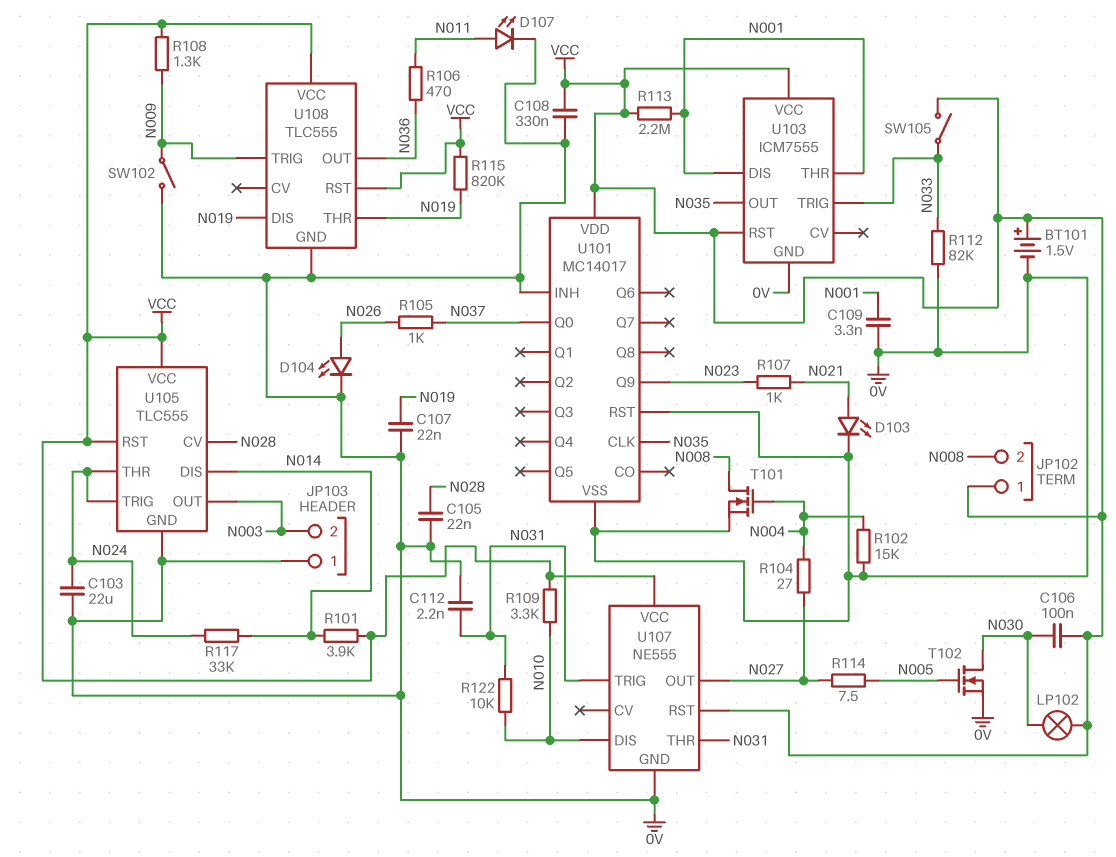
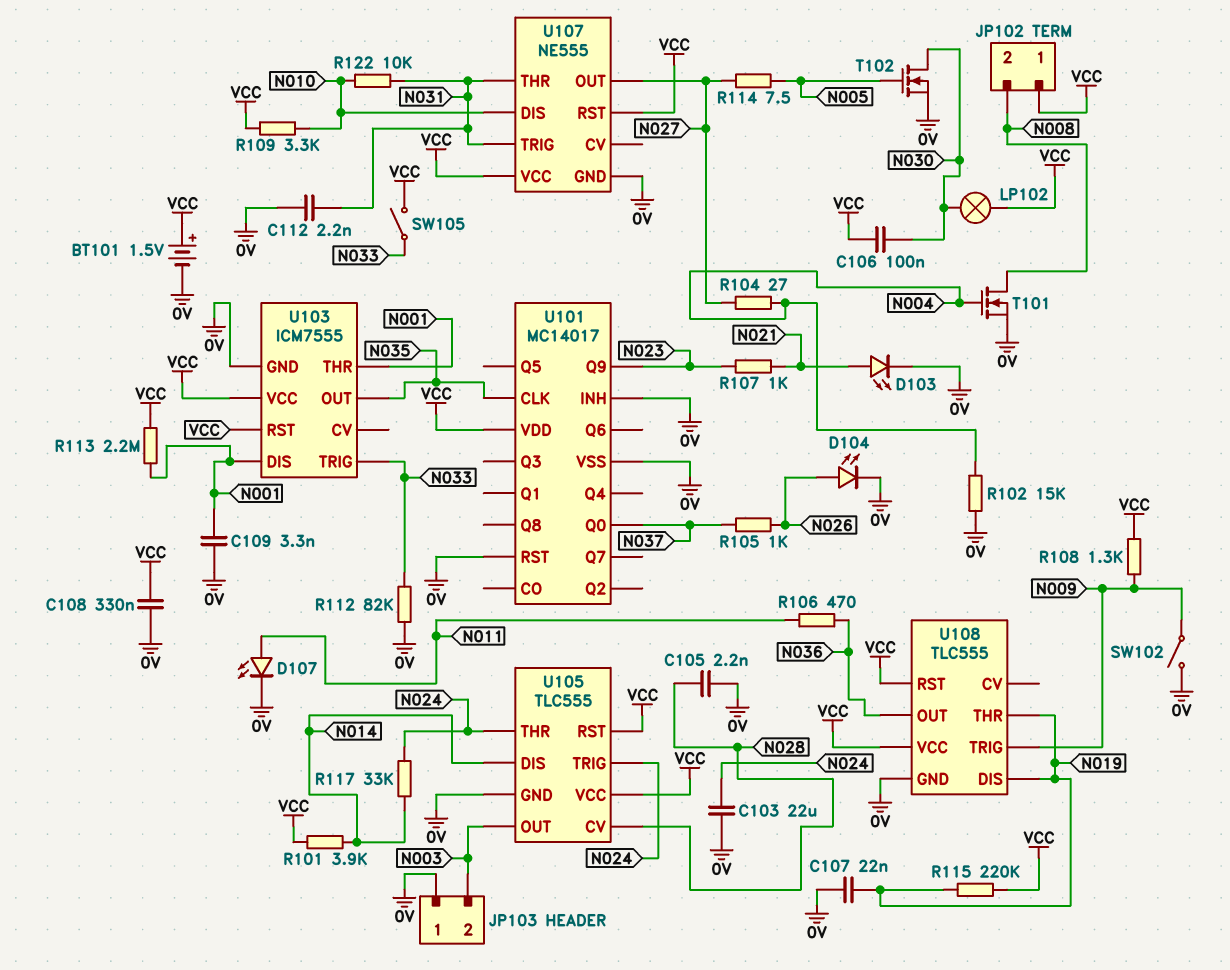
C105: 22nF (0V, N028) -> 2.2nF (0V, N028)
R115: 820k (N019, VCC) -> 220k (N019, VCC)

